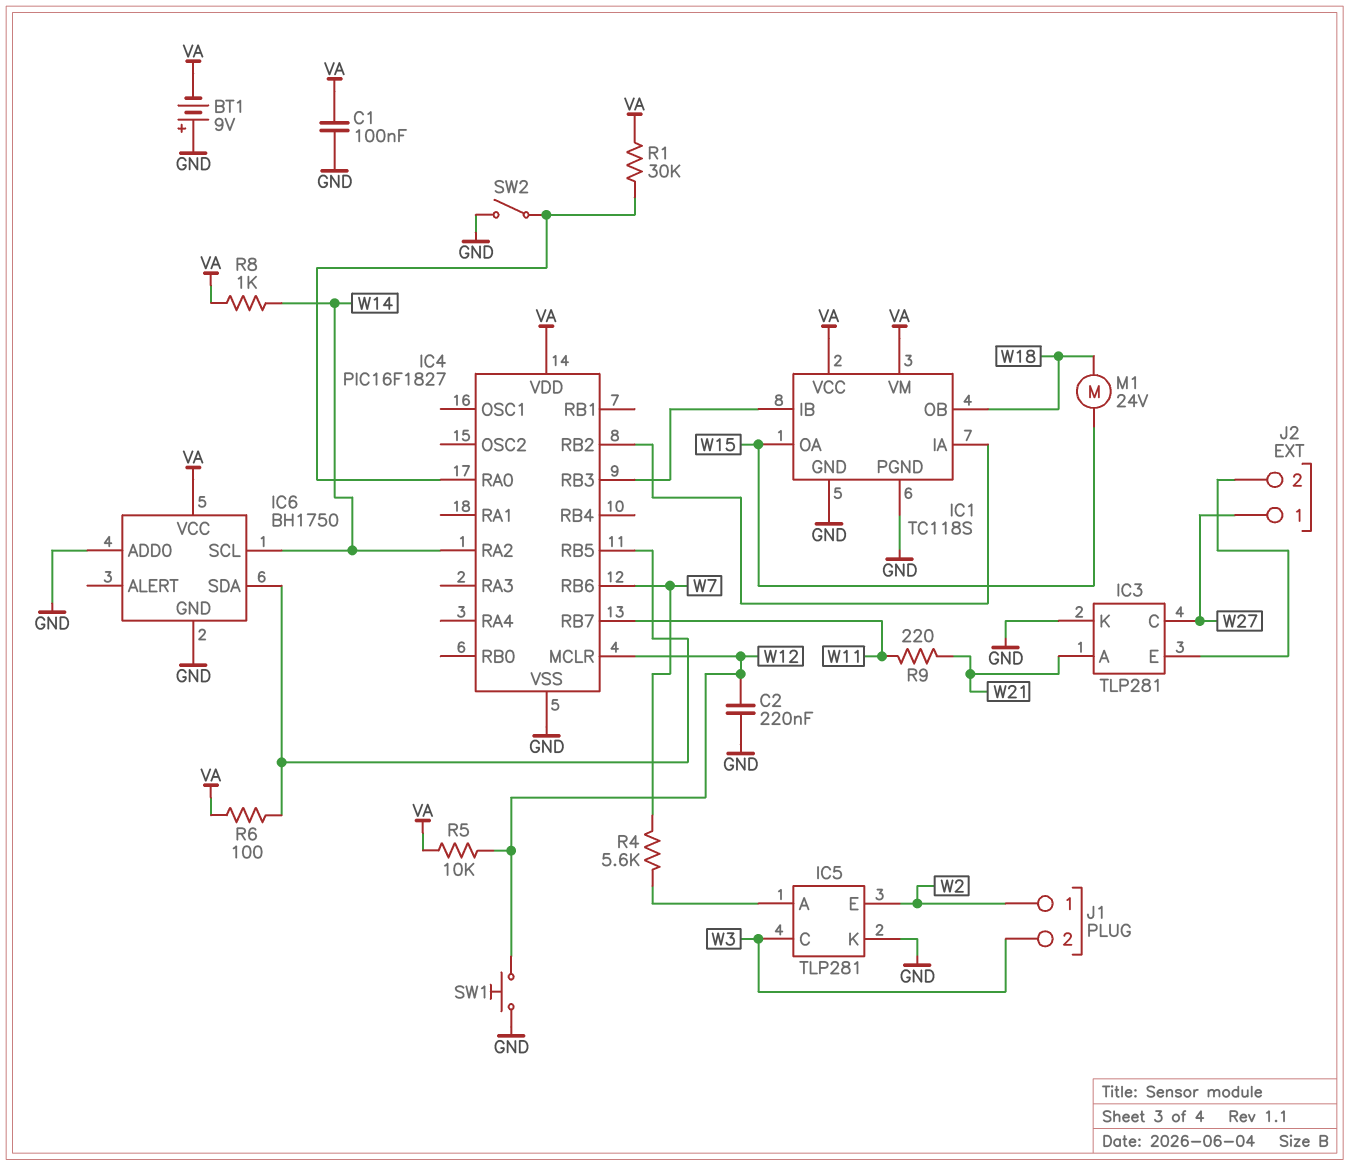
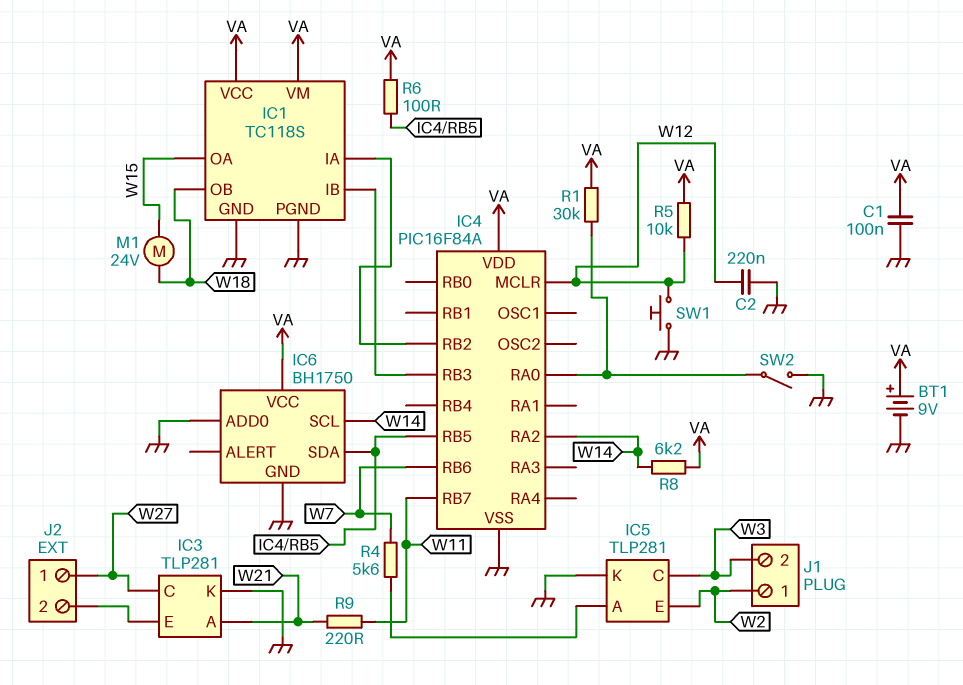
BT1: 9V (plus GND, minus VA) -> 9V (plus VA, minus GND)
IC4: PIC16F1827 -> PIC16F84A
R8: 1k (VA, W14) -> 6.2k (VA, W14)

